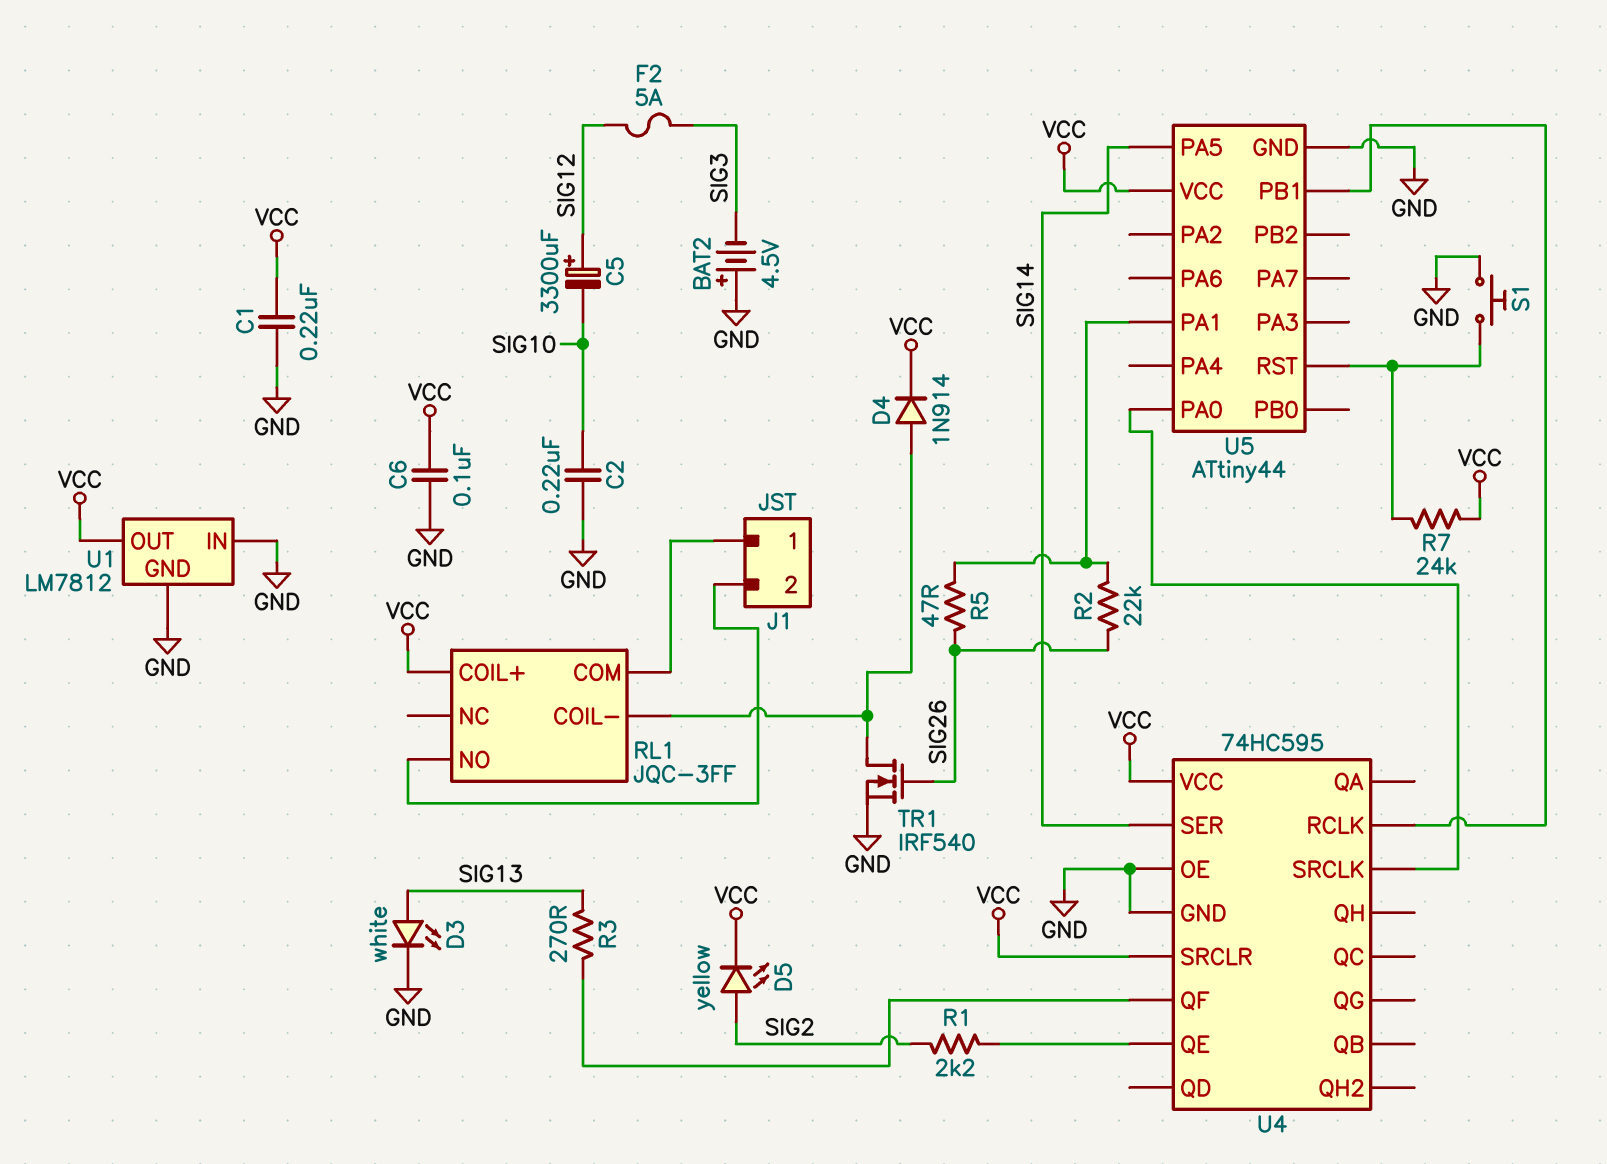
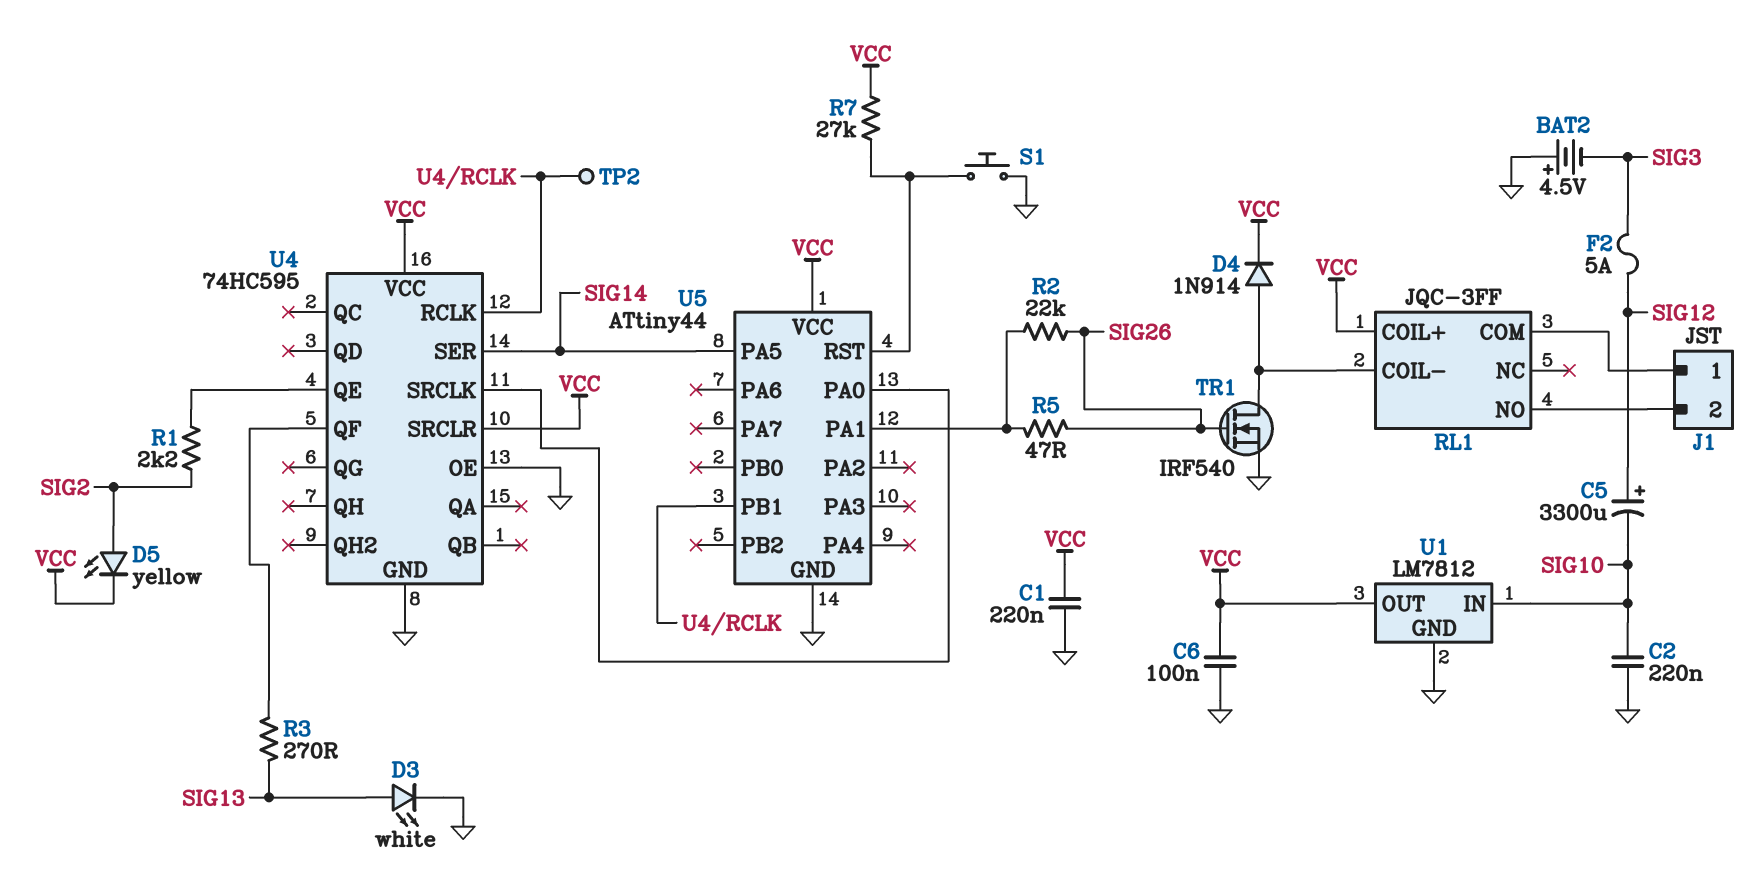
R7: 24k (U5/RST, VCC) -> 27k (U5/RST, VCC)
TP2: none -> test point (U4/RCLK)
U1 pin IN: GND -> SIG10

